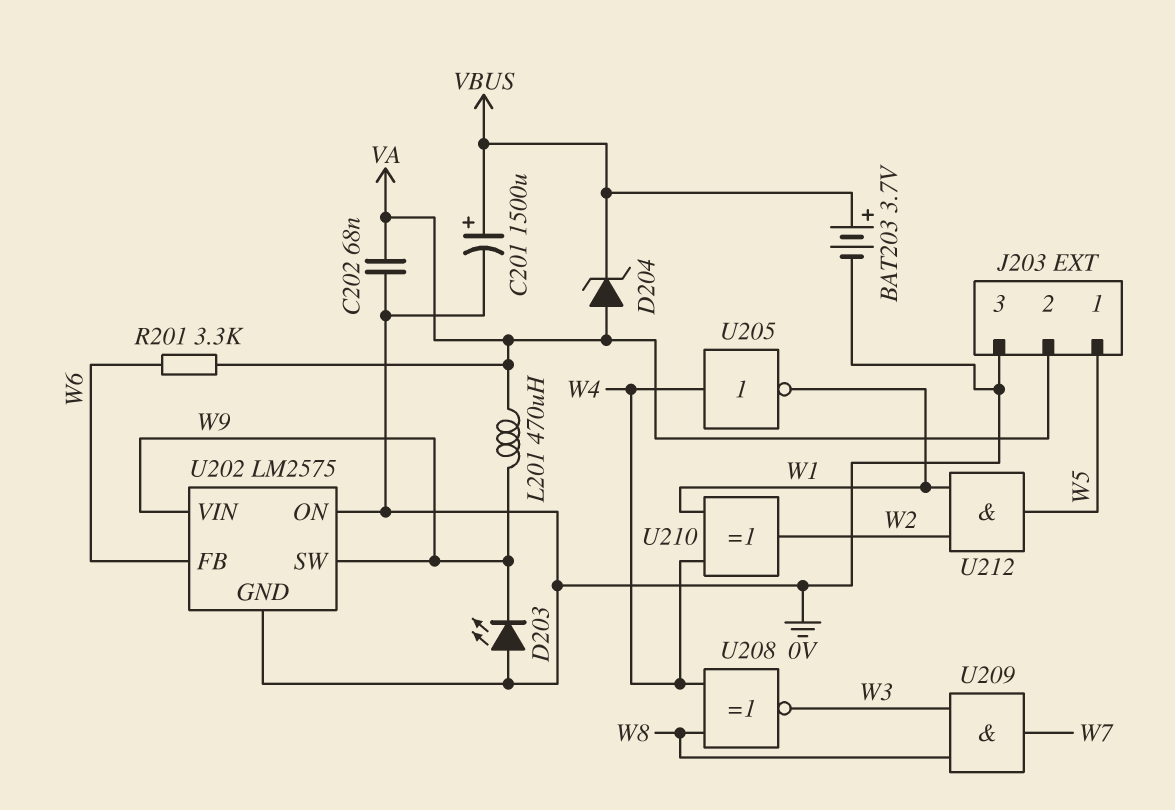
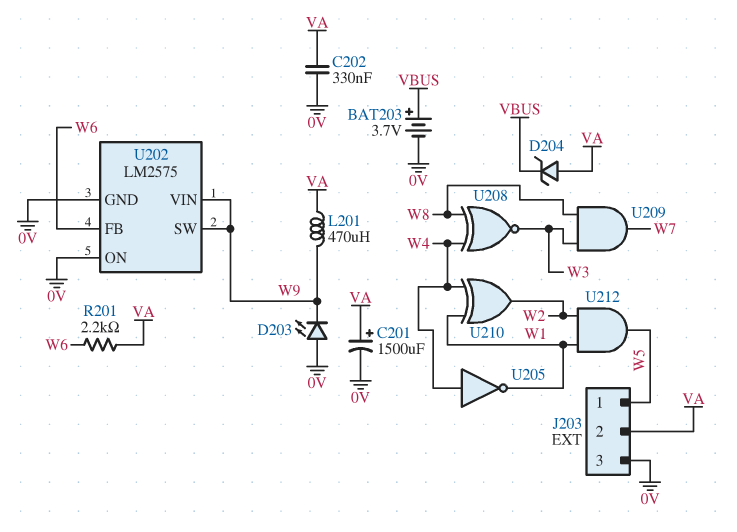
C201: 1500uF (plus VBUS, minus 0V) -> 1500uF (plus VA, minus 0V)
C202: 68nF (0V, VA) -> 330nF (0V, VA)
R201: 3.3k (VA, W6) -> 2.2k (VA, W6)

